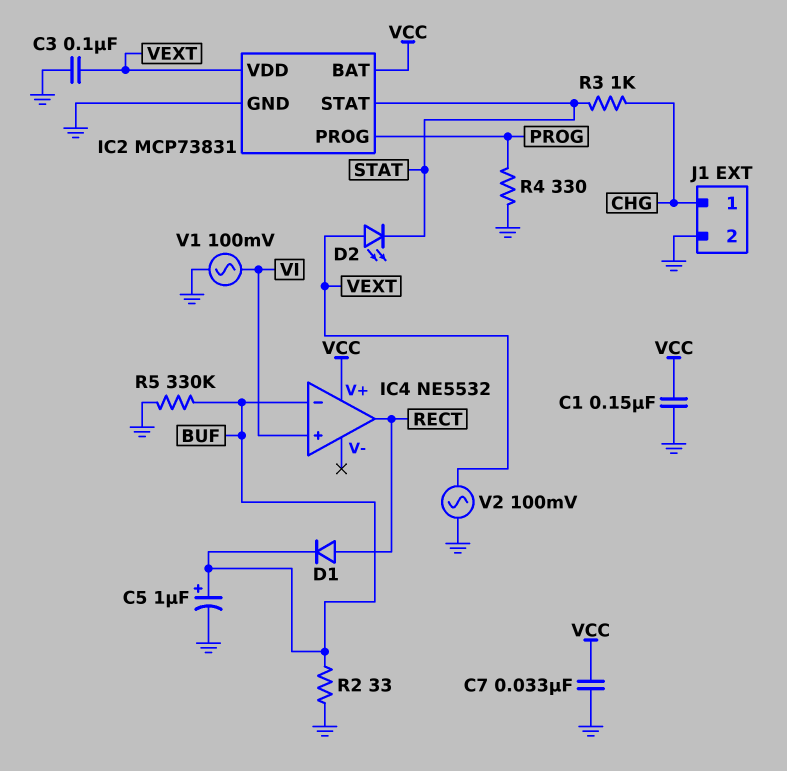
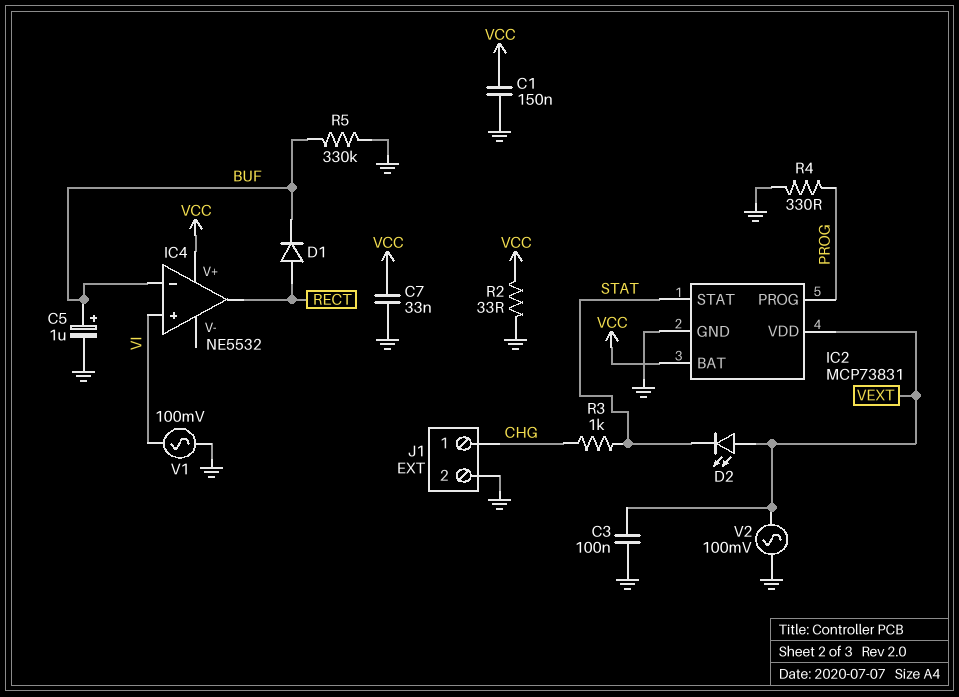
R2: 33 (BUF, GND) -> 33 (GND, VCC)

